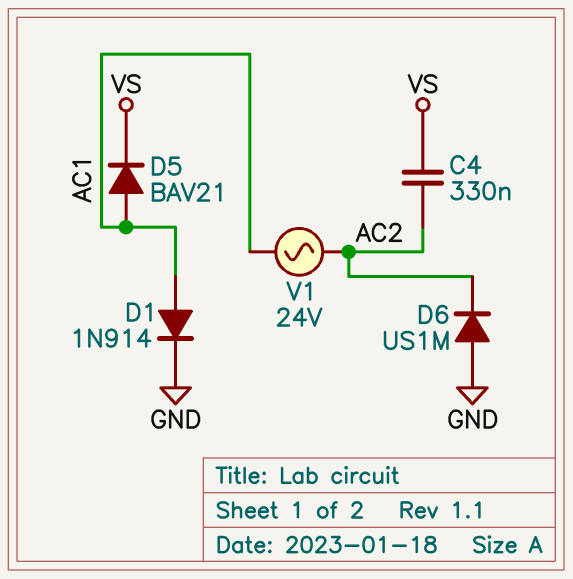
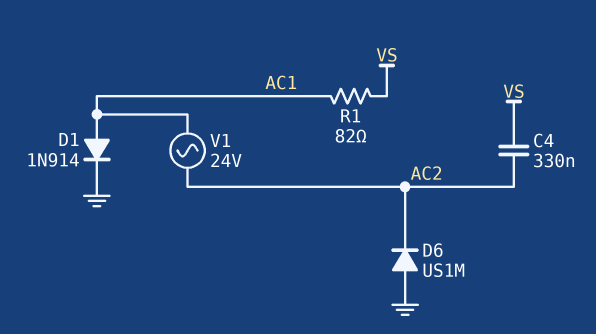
D5: diode BAV21 (A AC1, K VS) -> none
R1: none -> 82 (AC1, VS)

